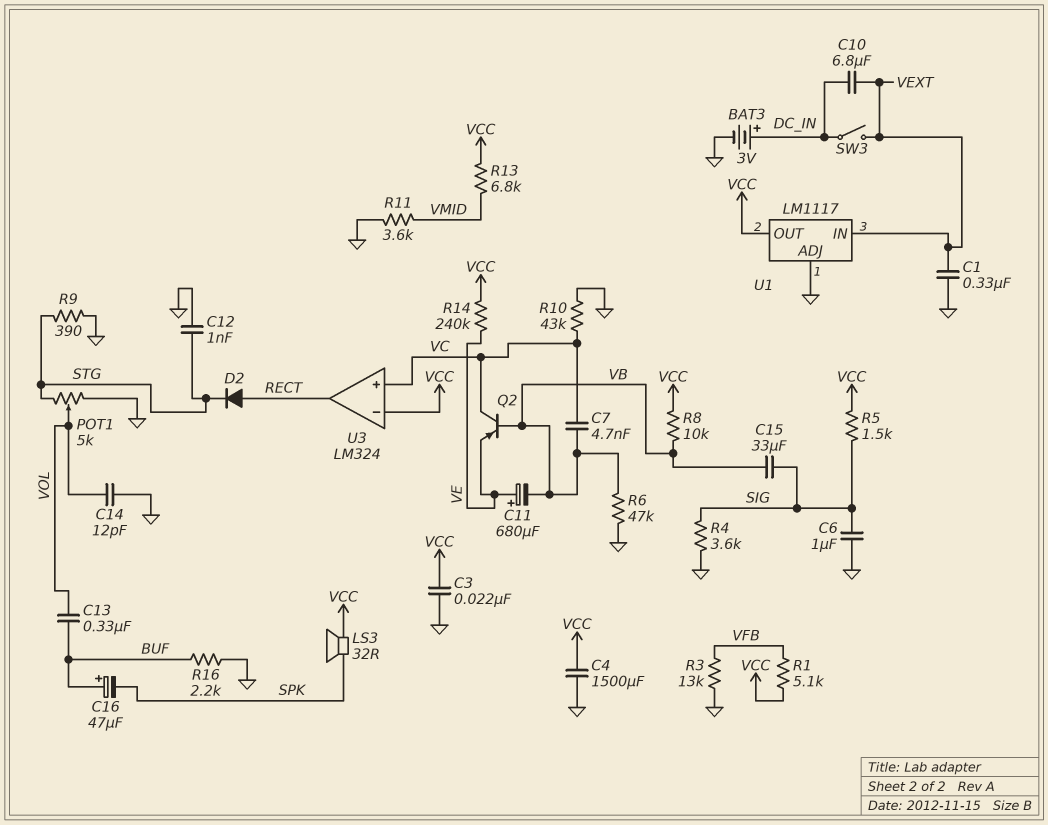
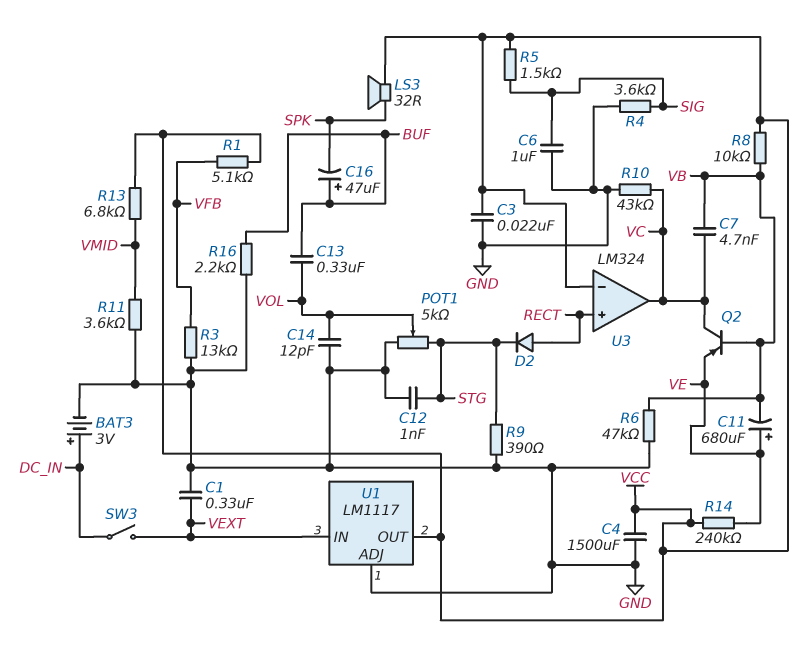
C10: 6.8uF (DC_IN, VEXT) -> none
C15: 33uF (SIG, VB) -> none
U3 pin in+: VC -> RECT
U3 pin out: RECT -> VC

